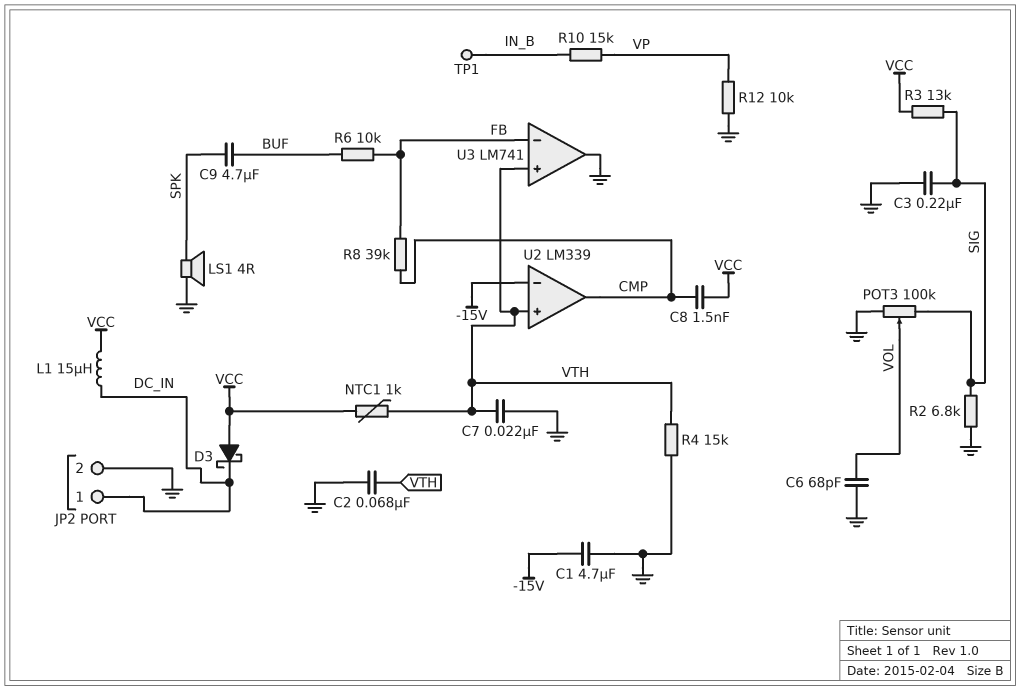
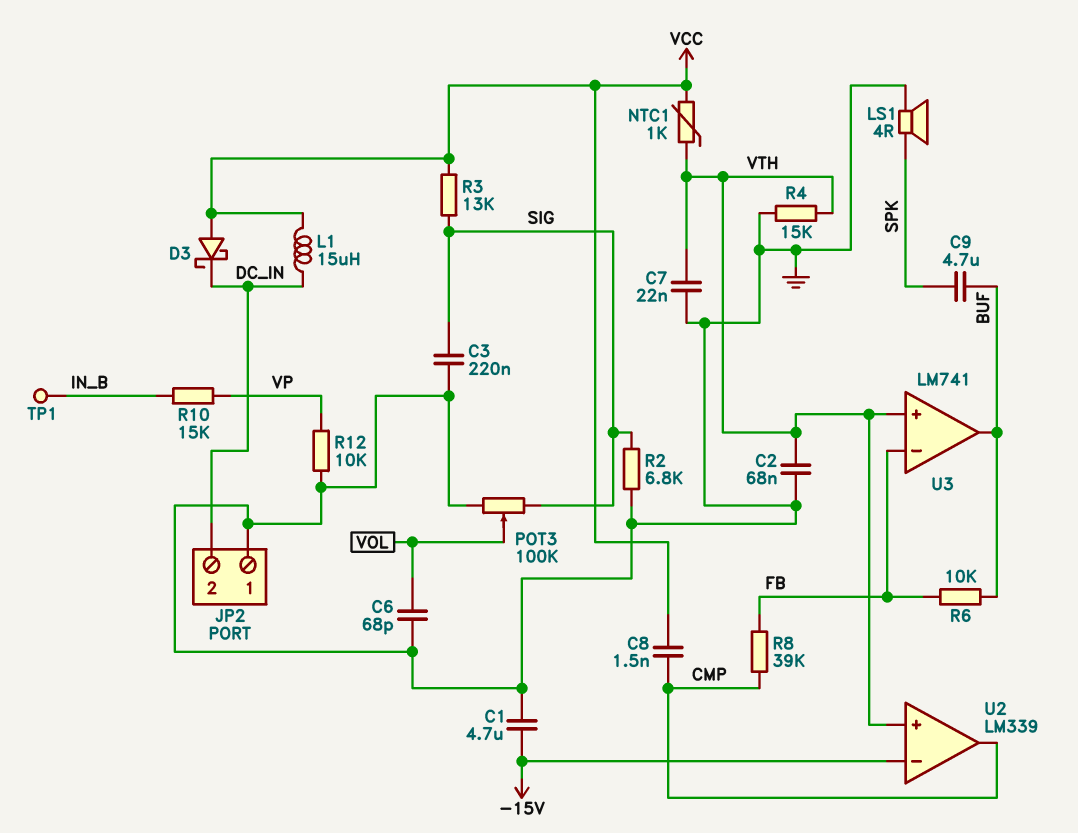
JP2 pin 1: DC_IN -> GND
JP2 pin 2: GND -> DC_IN
U3 pin out: GND -> BUF

